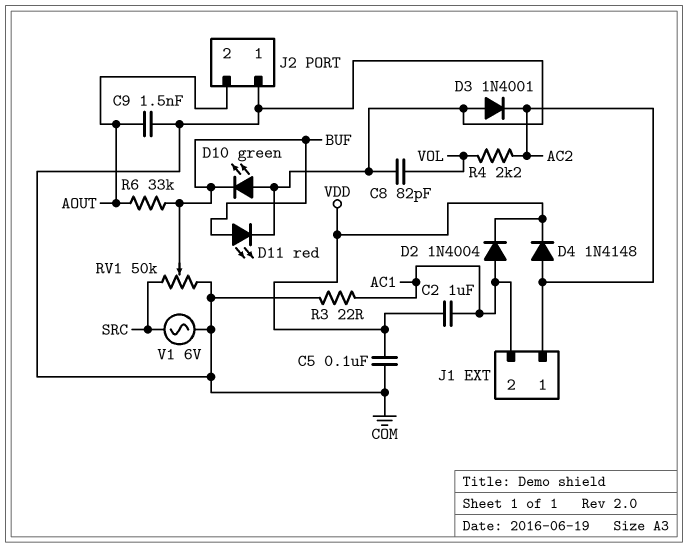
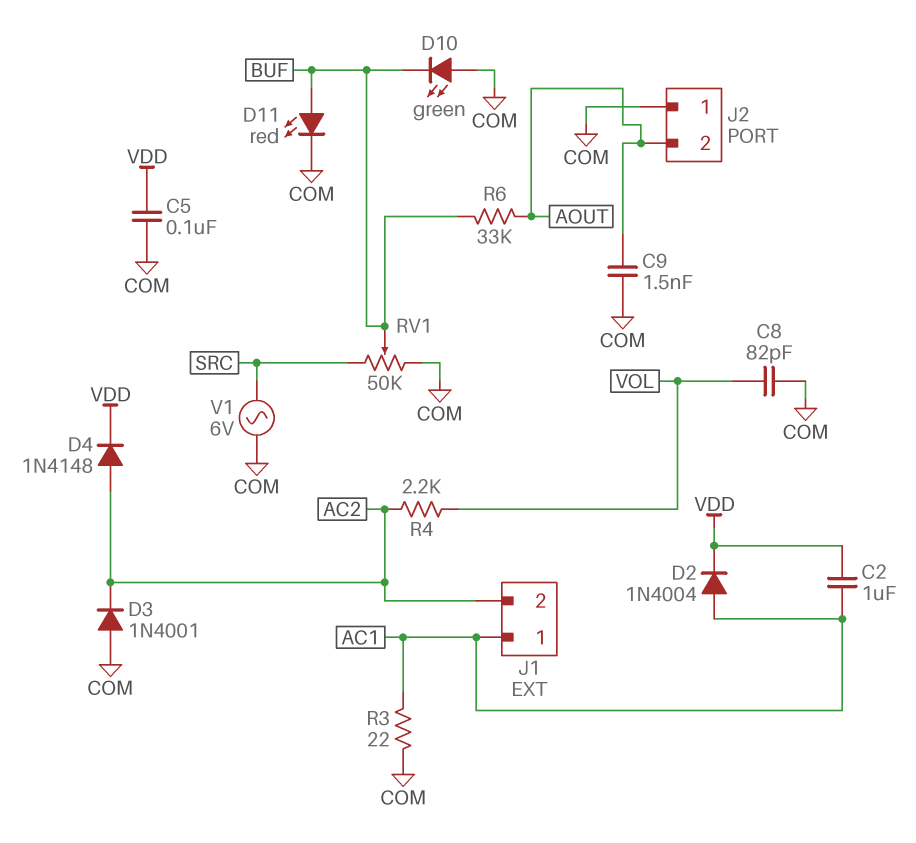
J1 pin 1: AC2 -> AC1
J1 pin 2: AC1 -> AC2

